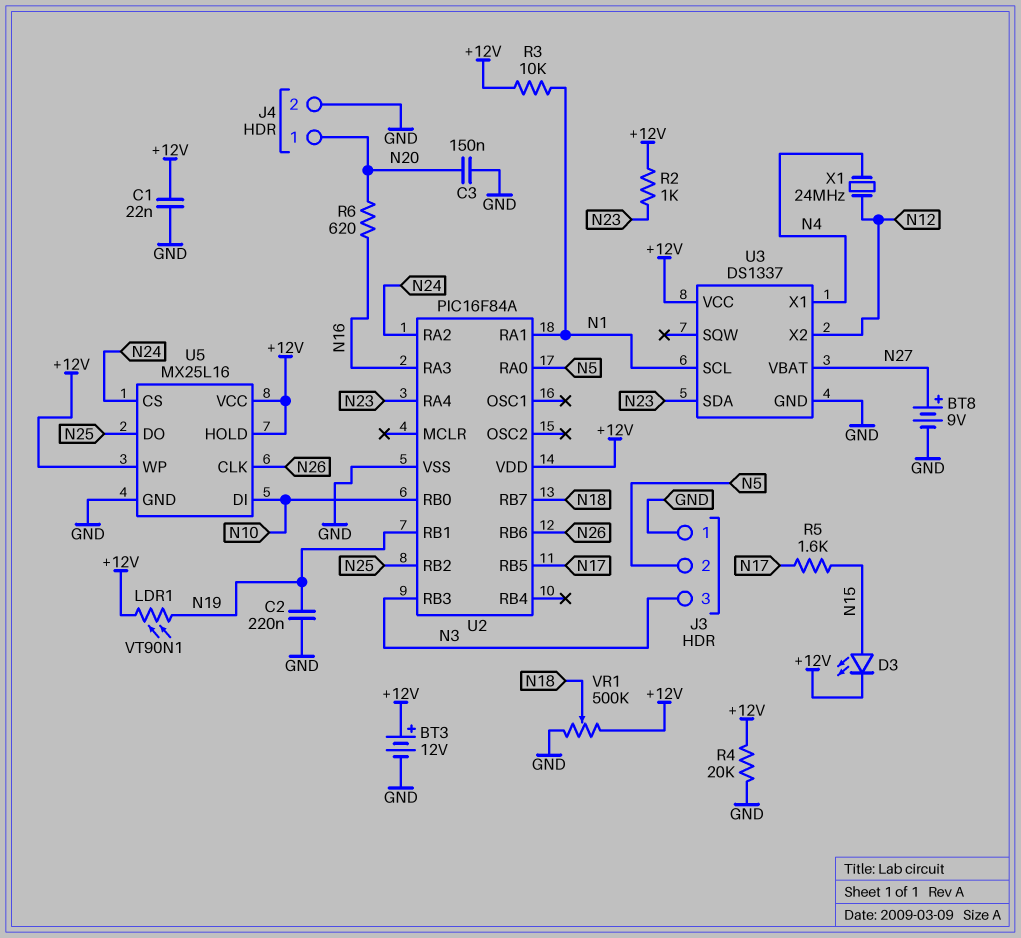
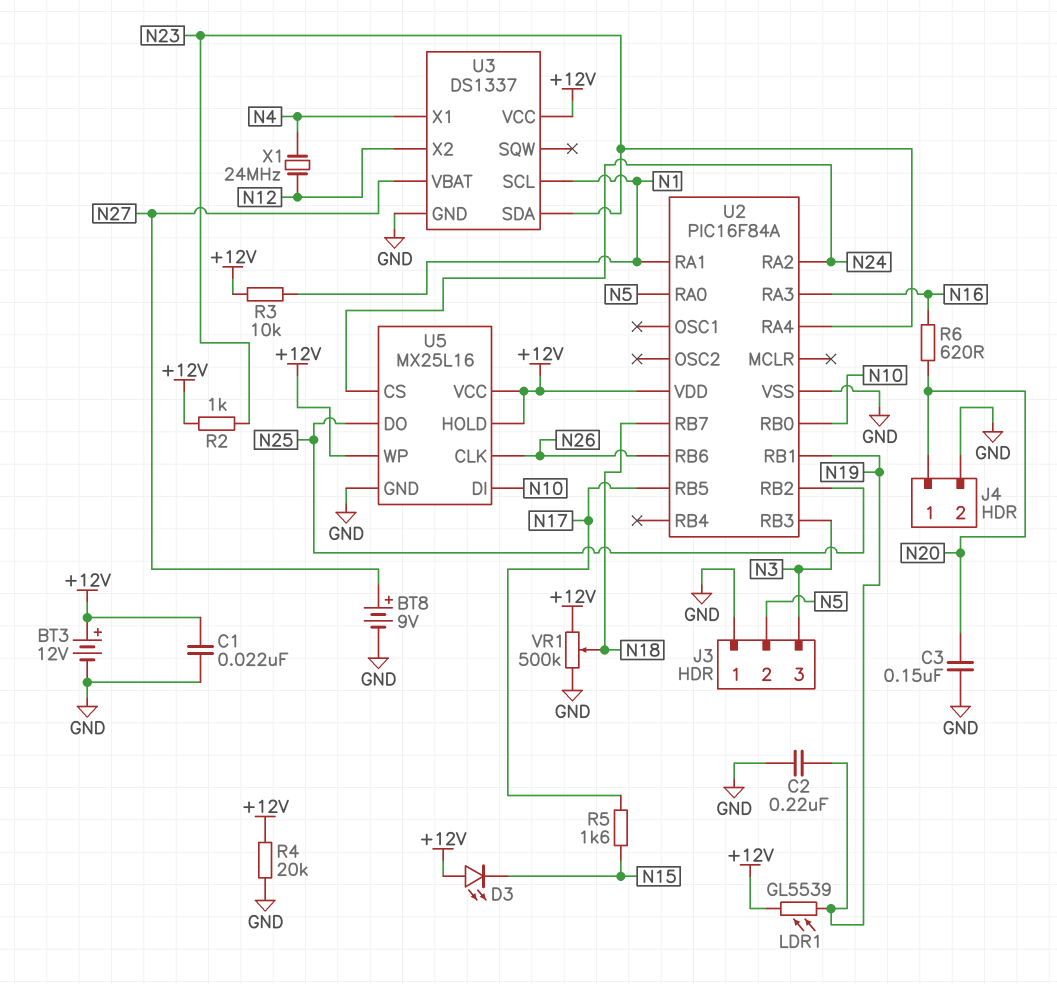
D3: LED (A N15, K +12V) -> LED (A +12V, K N15)
LDR1: VT90N1 (+12V, N19) -> GL5539 (+12V, N19)

